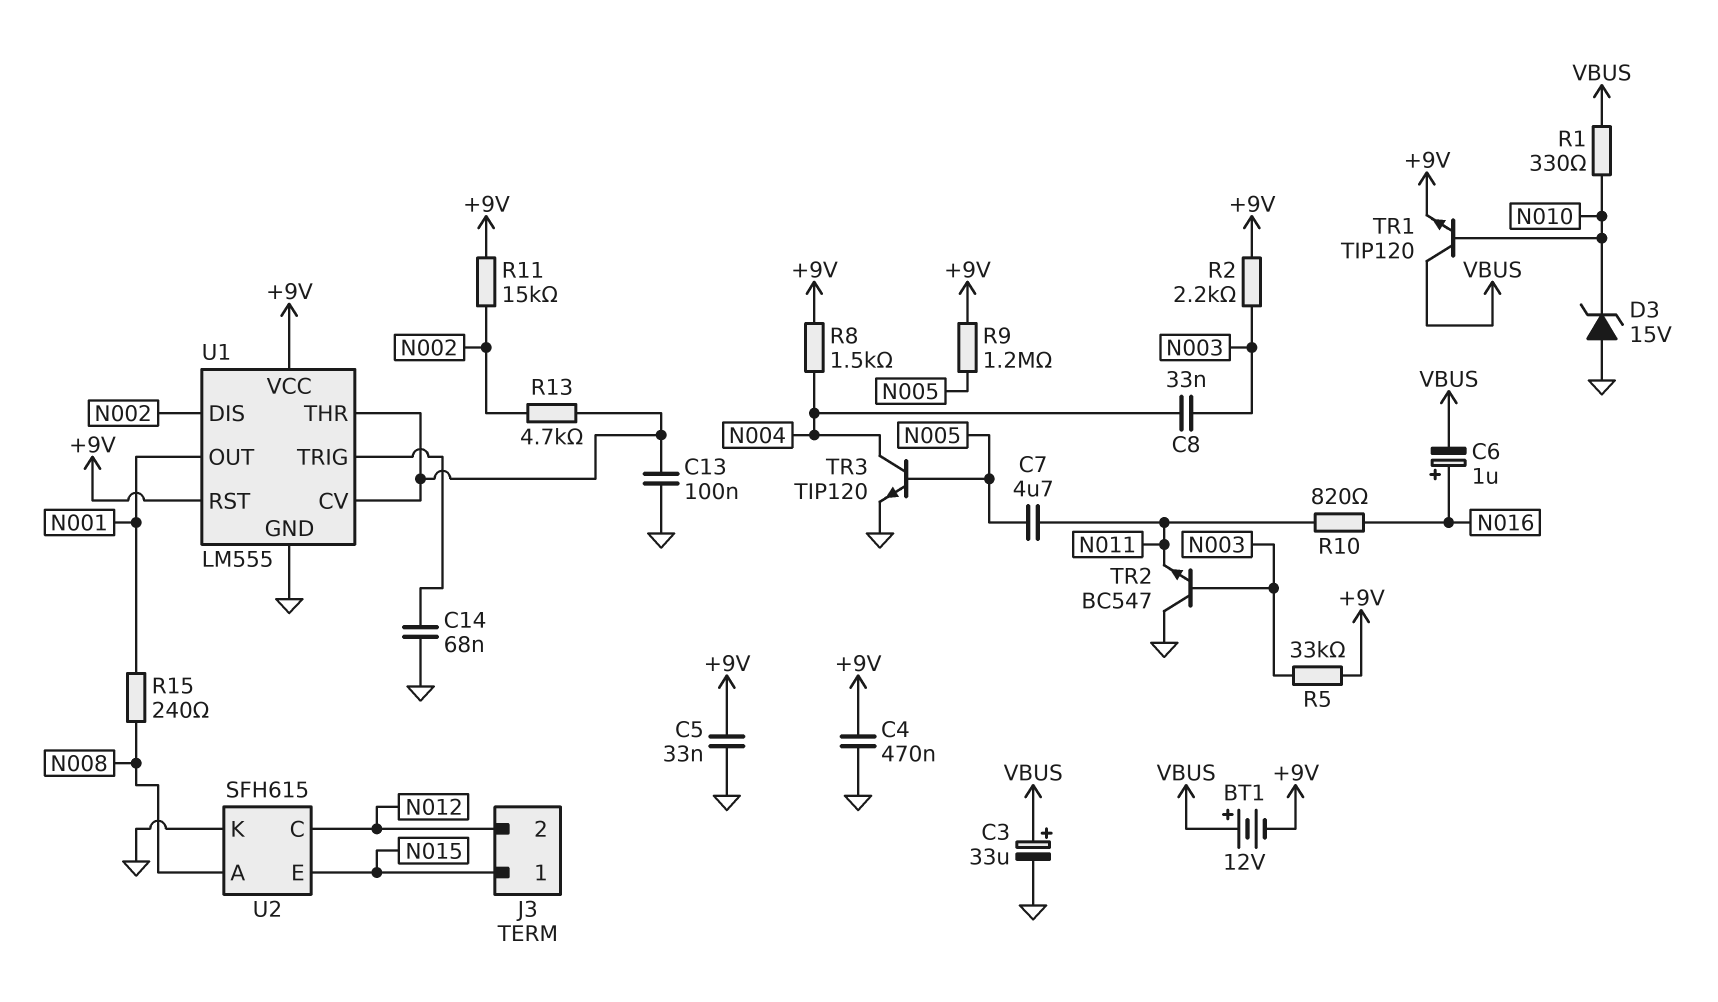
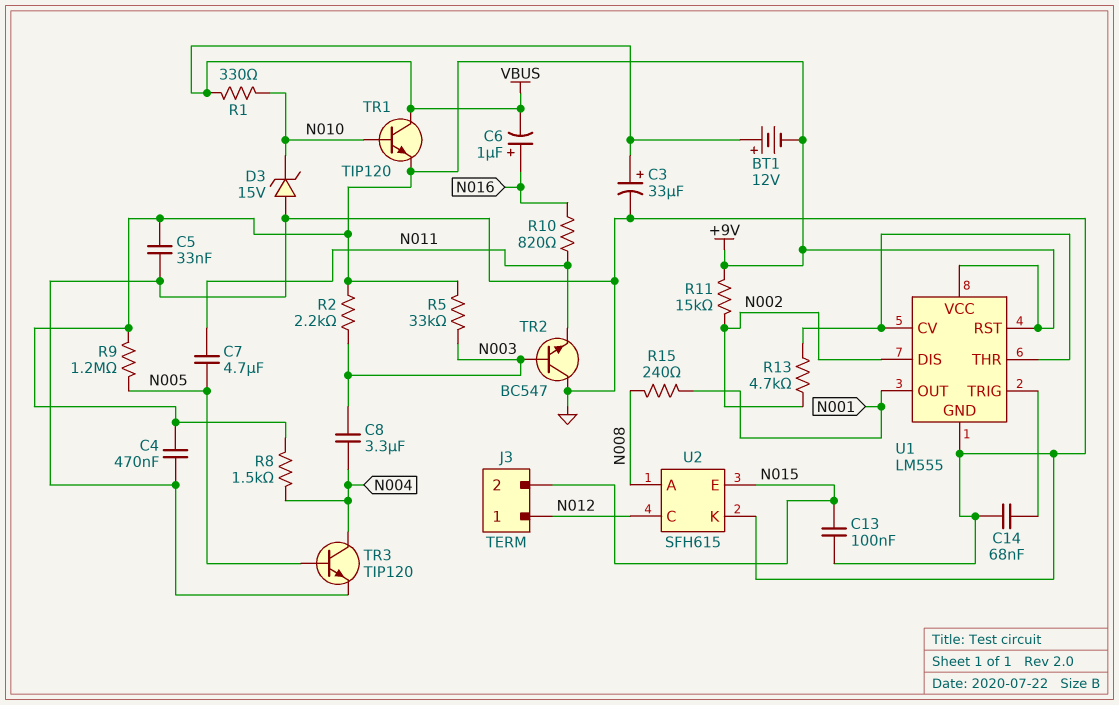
C8: 33nF (N003, N004) -> 3.3uF (N003, N004)
C13: 100nF (GND, U1/CV) -> 100nF (GND, N015)
J3 pin 1: N015 -> N012
J3 pin 2: N012 -> N015

